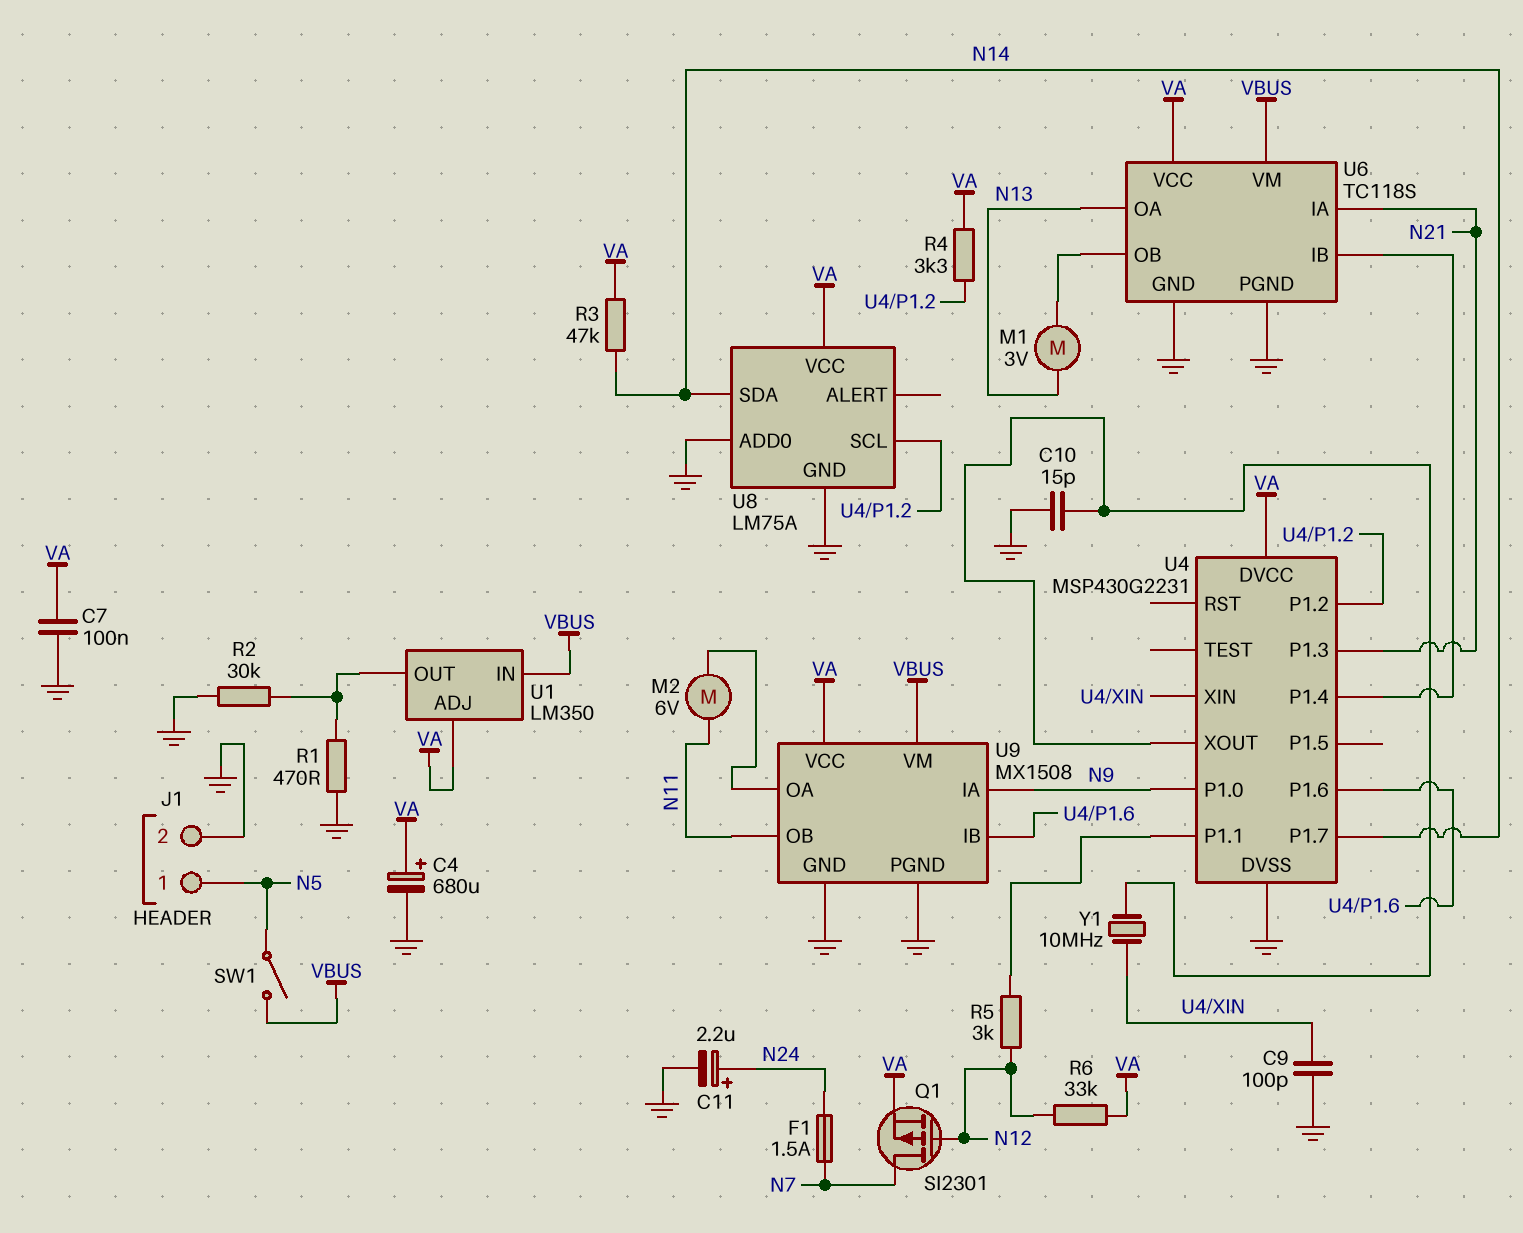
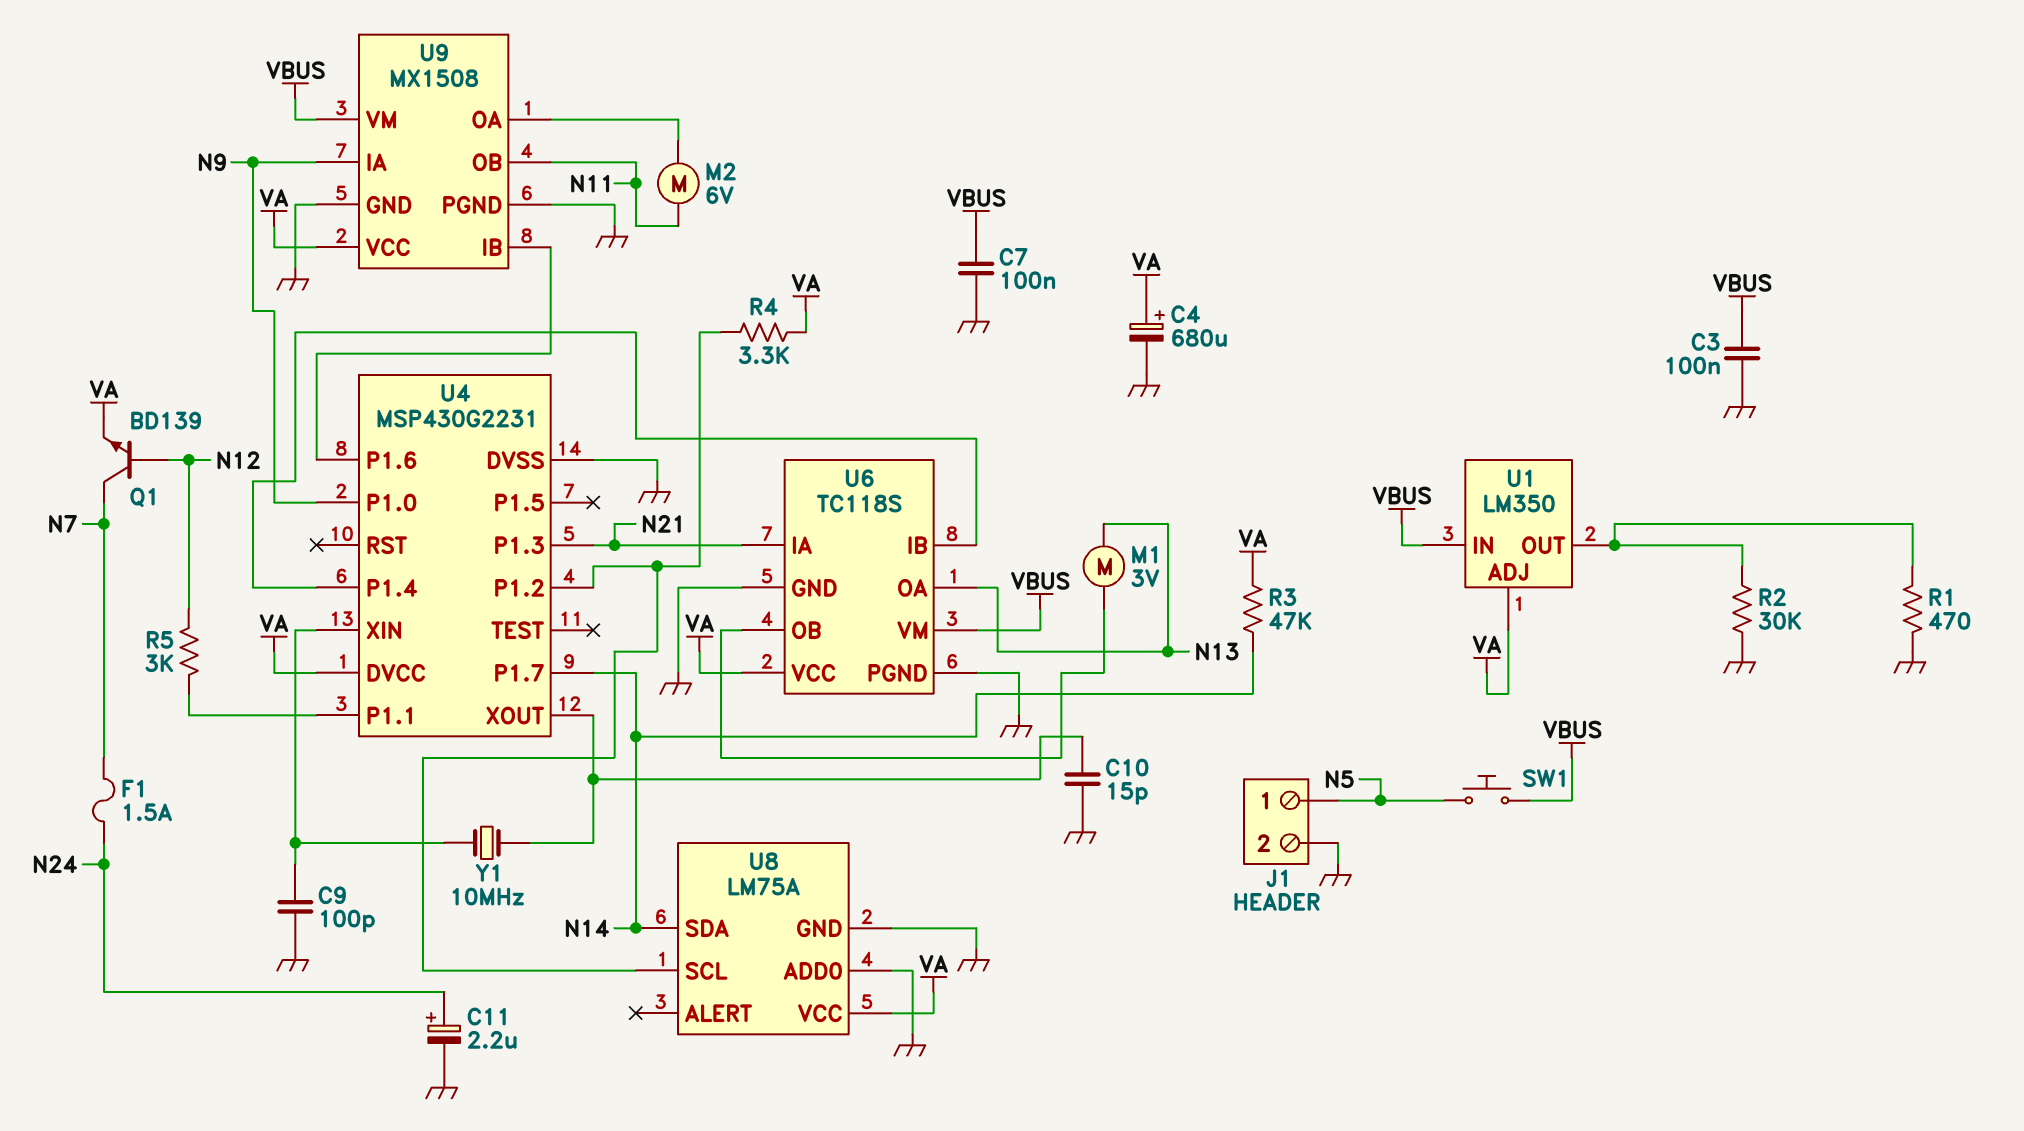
C3: none -> 100nF (GND, VBUS)
C7: 100nF (GND, VA) -> 100nF (GND, VBUS)
Q1: PMOS SI2301 (G N12, D N7, S VA) -> NPN BD139 (B N12, C N7, E VA)
R6: 33k (N12, VA) -> none
SW1: switch (N5, VBUS) -> button (N5, VBUS)

